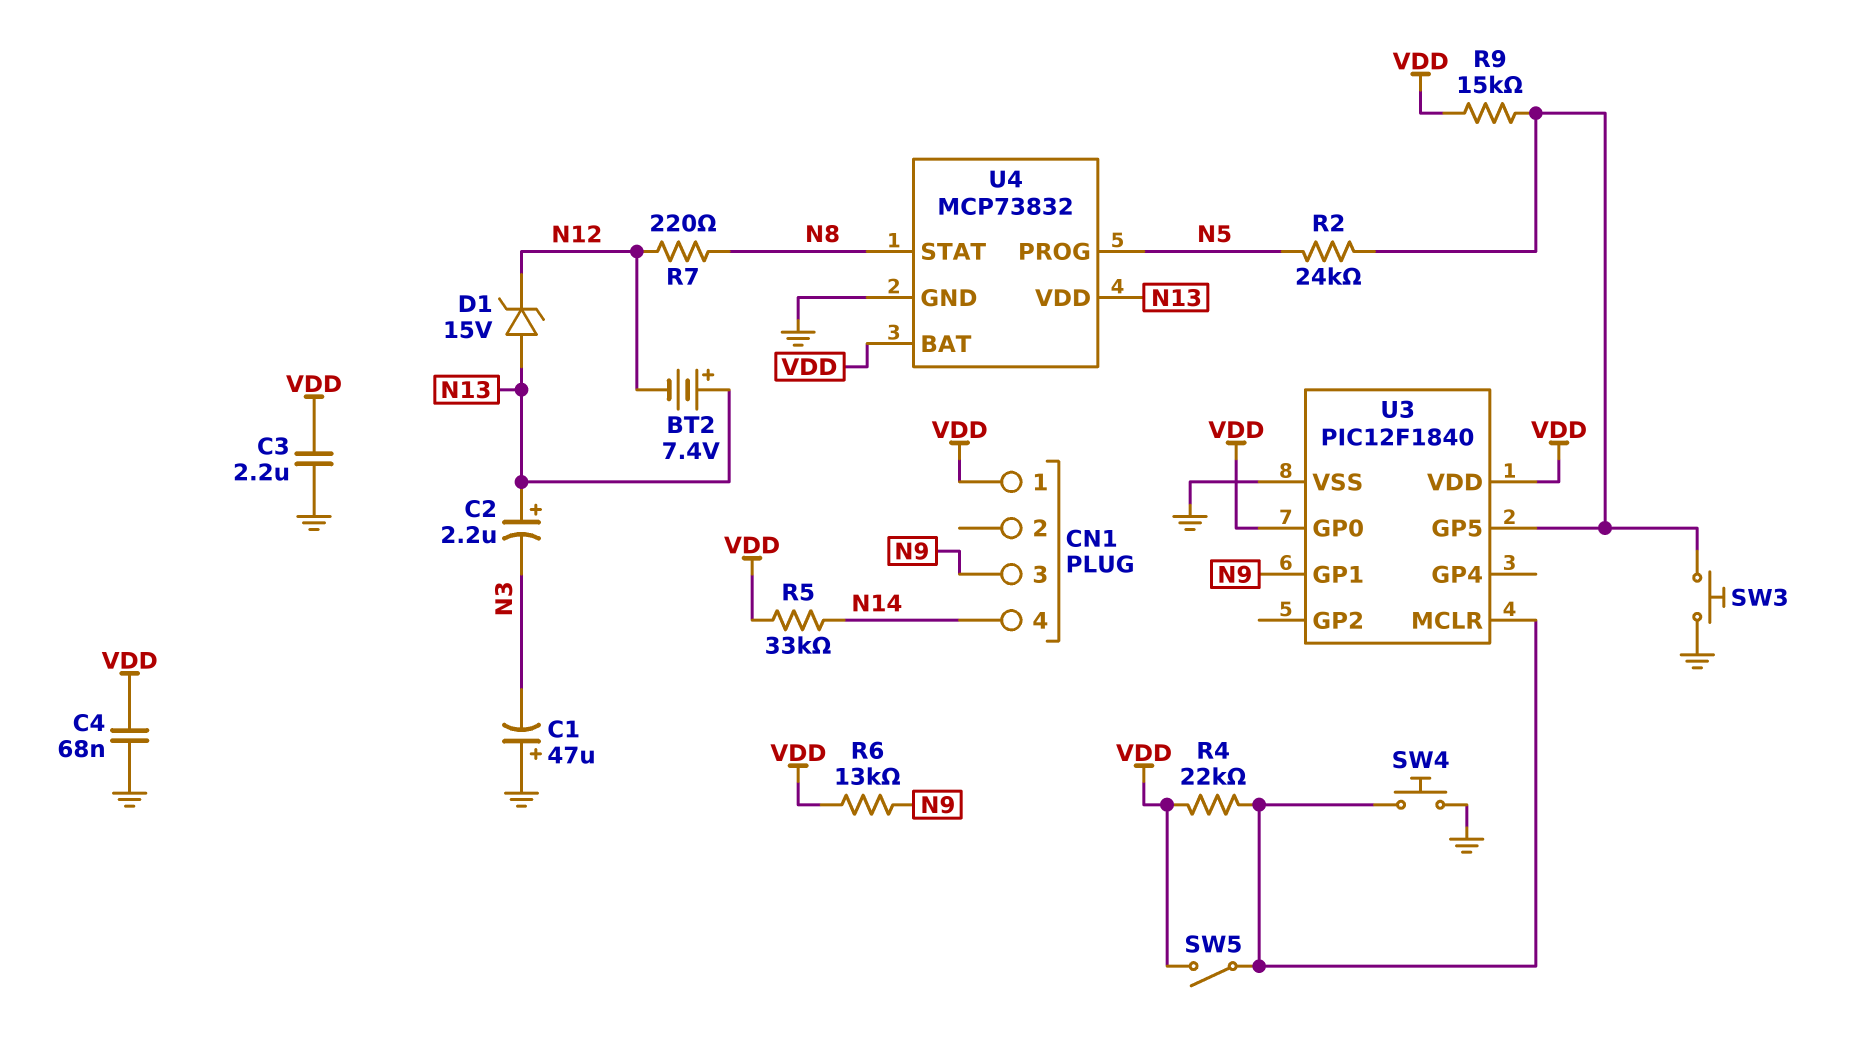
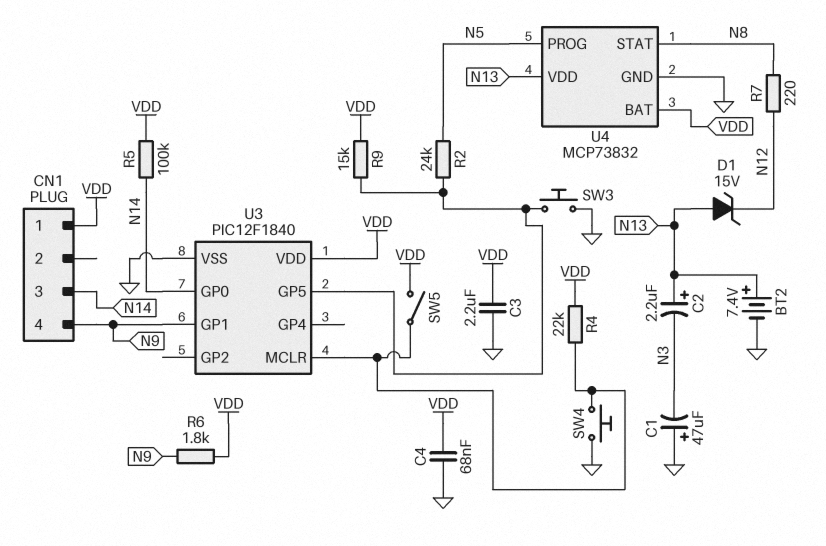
BT2: 7.4V (plus N13, minus N12) -> 7.4V (plus N13, minus GND)
CN1 pin 3: N9 -> N14
CN1 pin 4: N14 -> N9
R5: 33k (N14, VDD) -> 100k (N14, VDD)
R6: 13k (N9, VDD) -> 1.8k (N9, VDD)
U3 pin GP0: VDD -> N14

